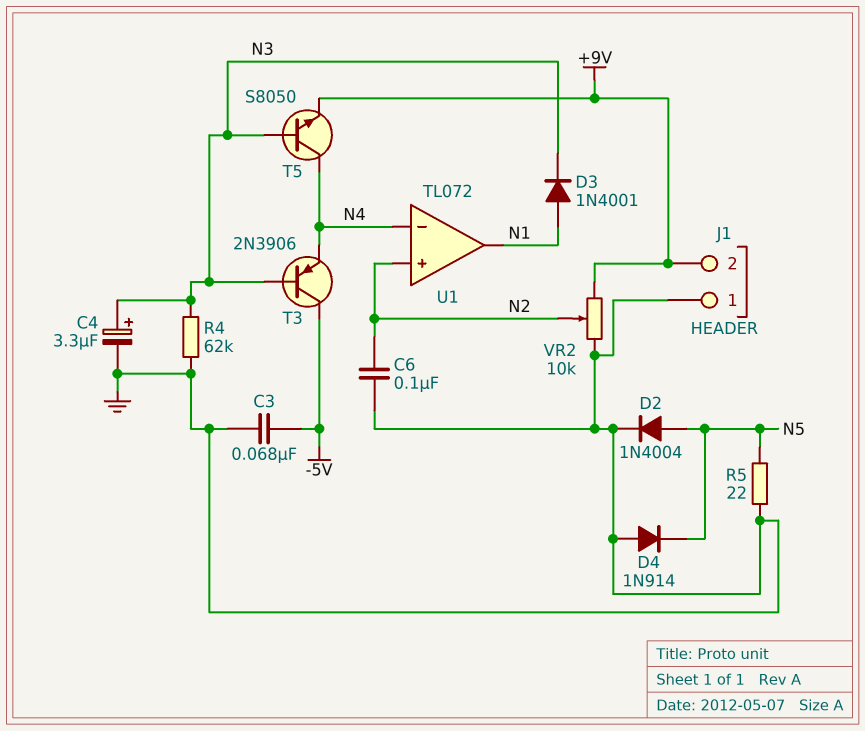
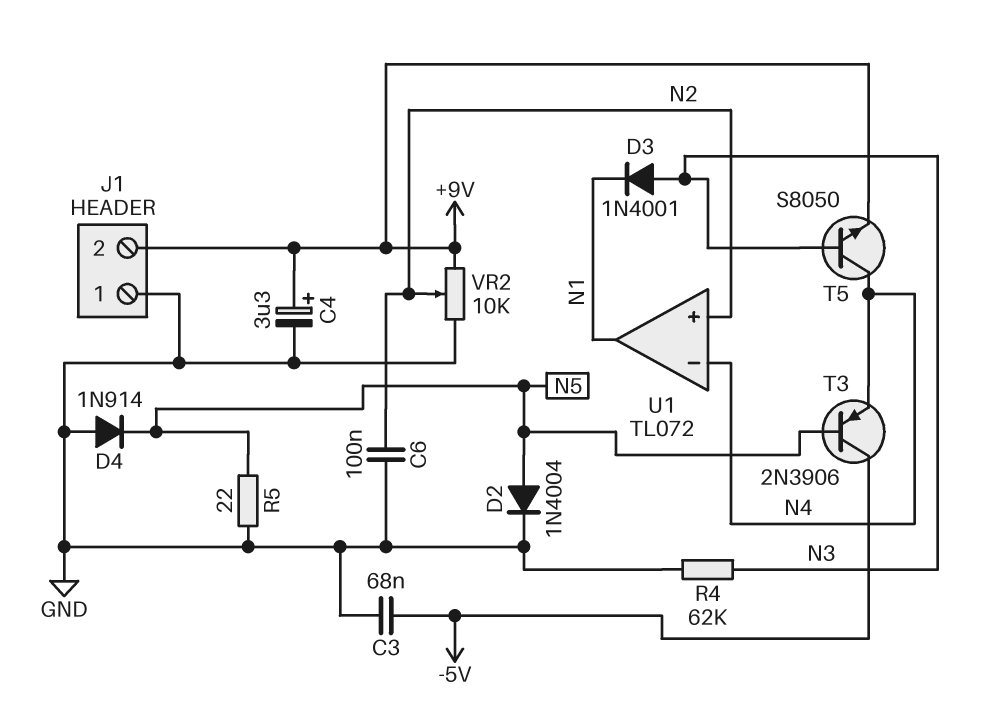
C4: 3.3uF (plus N3, minus GND) -> 3.3uF (plus +9V, minus GND)
D3: diode 1N4001 (A N1, K N3) -> diode 1N4001 (A N3, K N1)
T3: PNP 2N3906 (B N3, C -5V, E N4) -> PNP 2N3906 (B N5, C -5V, E N4)

